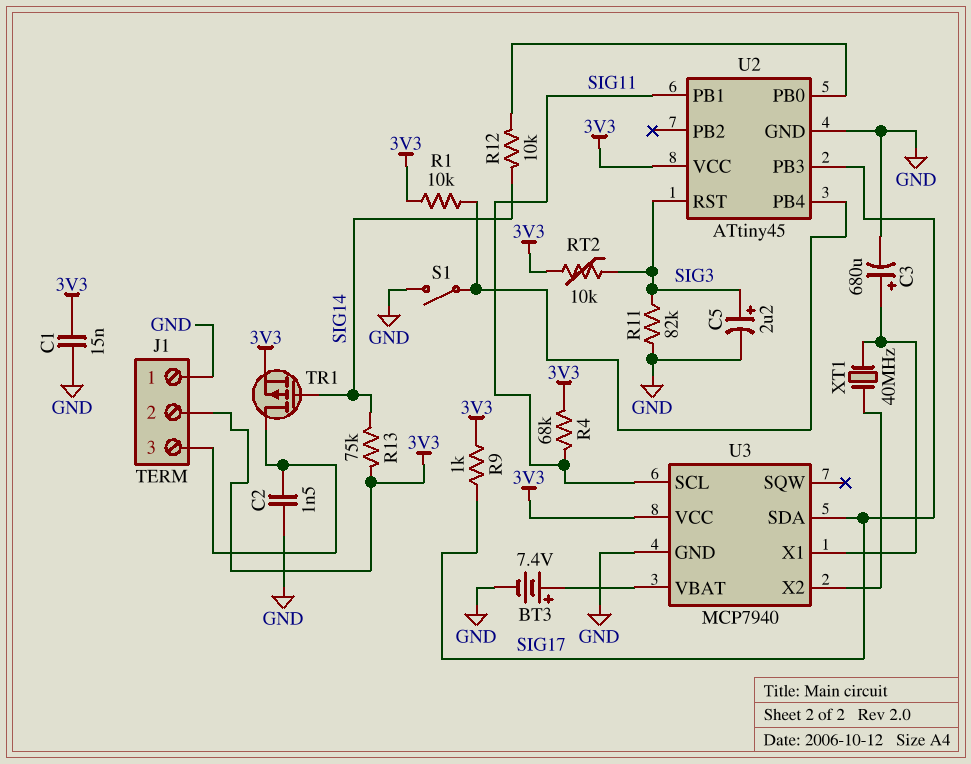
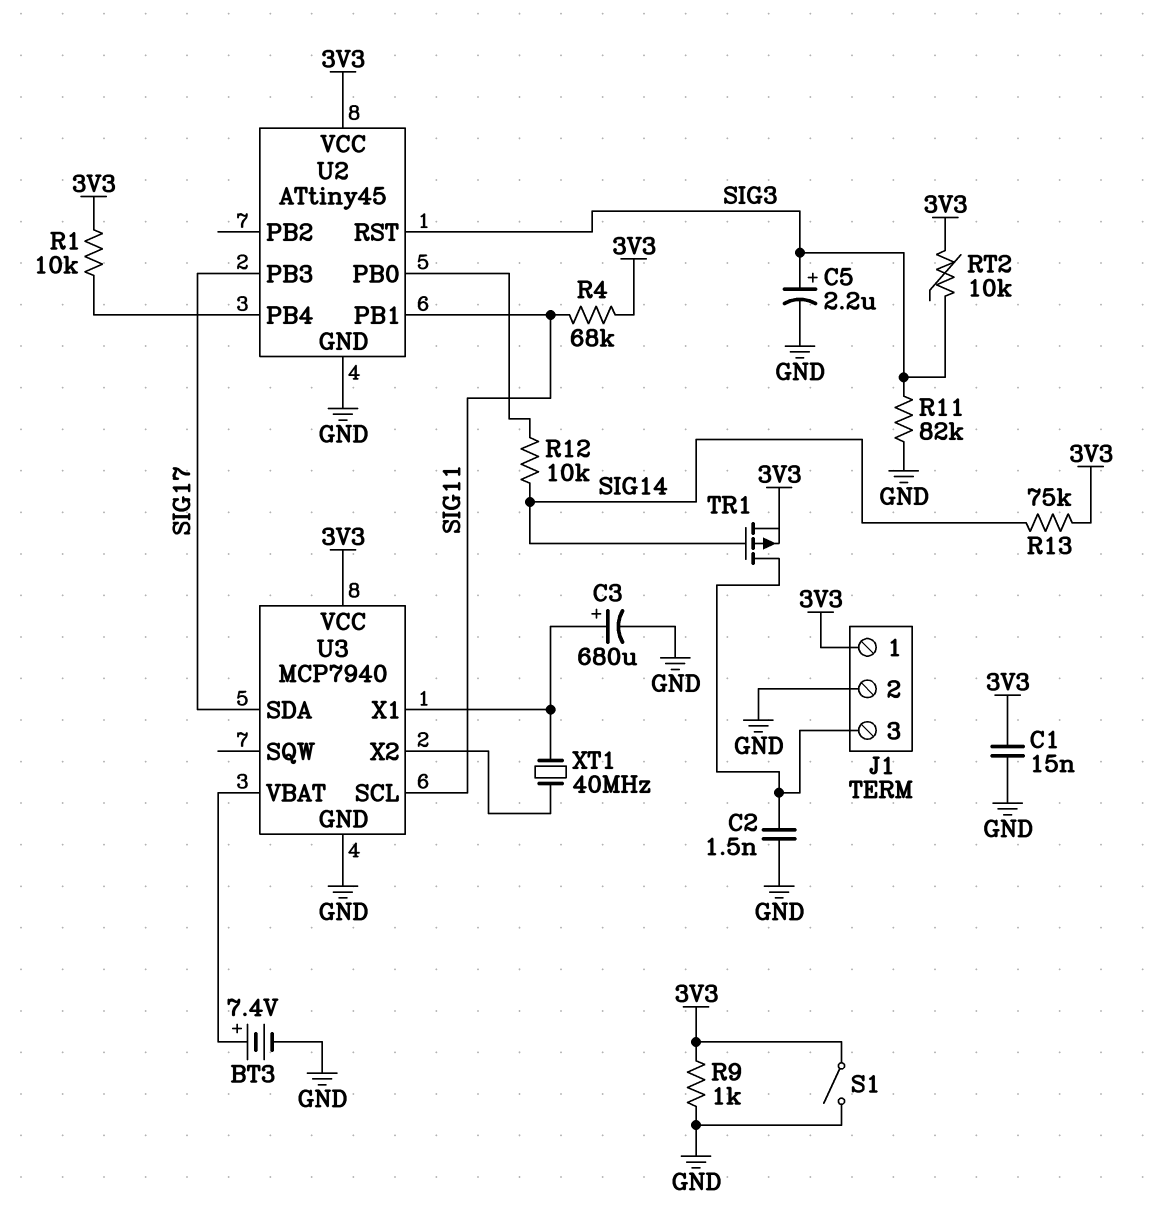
J1 pin 1: GND -> 3V3
J1 pin 2: 3V3 -> GND
R9: 1k (3V3, SIG17) -> 1k (3V3, GND)
S1: switch (GND, U2/PB4) -> switch (3V3, GND)

